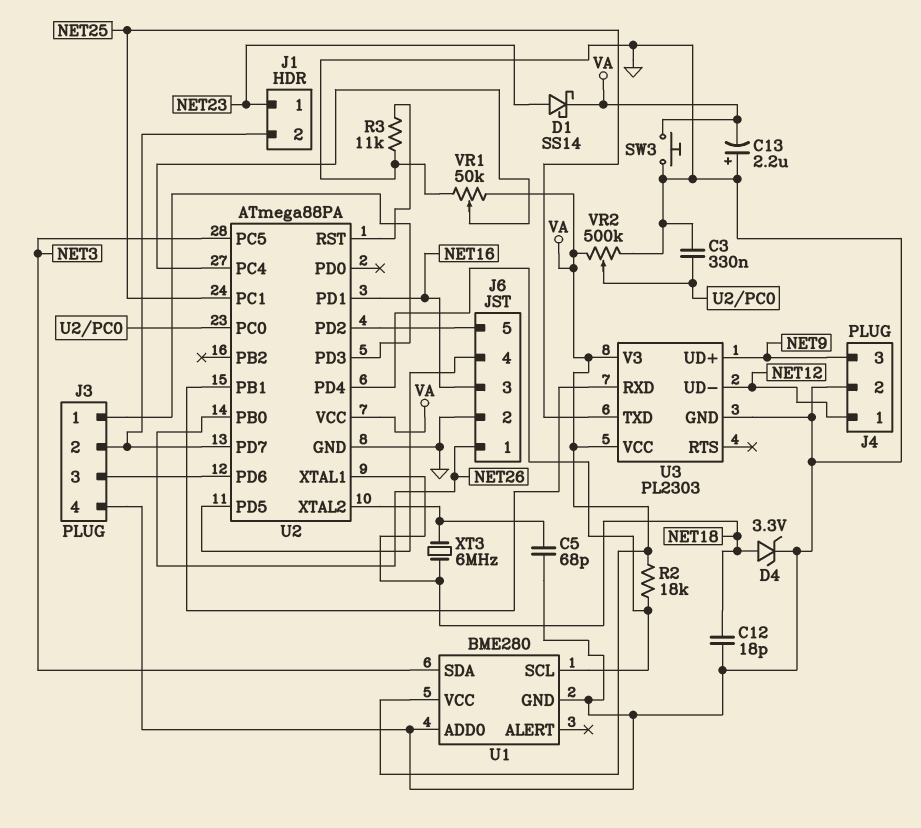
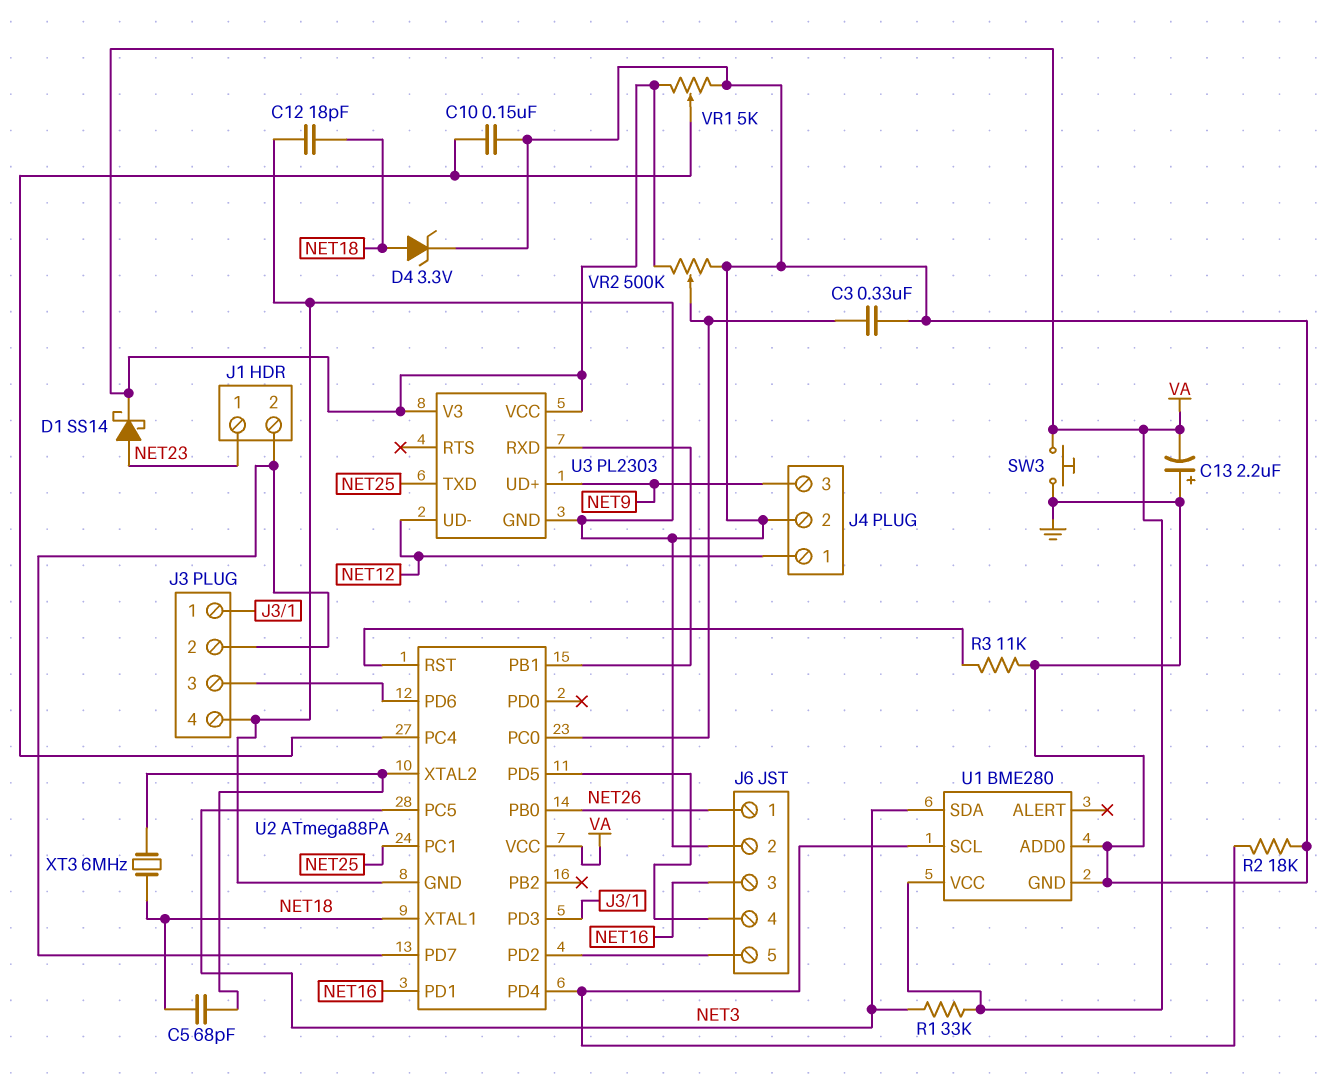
C5: 68pF (GND, U2/XTAL2) -> 68pF (NET18, U2/XTAL2)
C10: none -> 150nF (GND, U2/PC4)
R1: none -> 33k (NET3, VA)
R2: 18k (U1/SCL, VA) -> 18k (GND, U1/SCL)
VR1: 50k (GND, VA, wiper U2/PC4) -> 5k (GND, VA, wiper U2/PC4)

